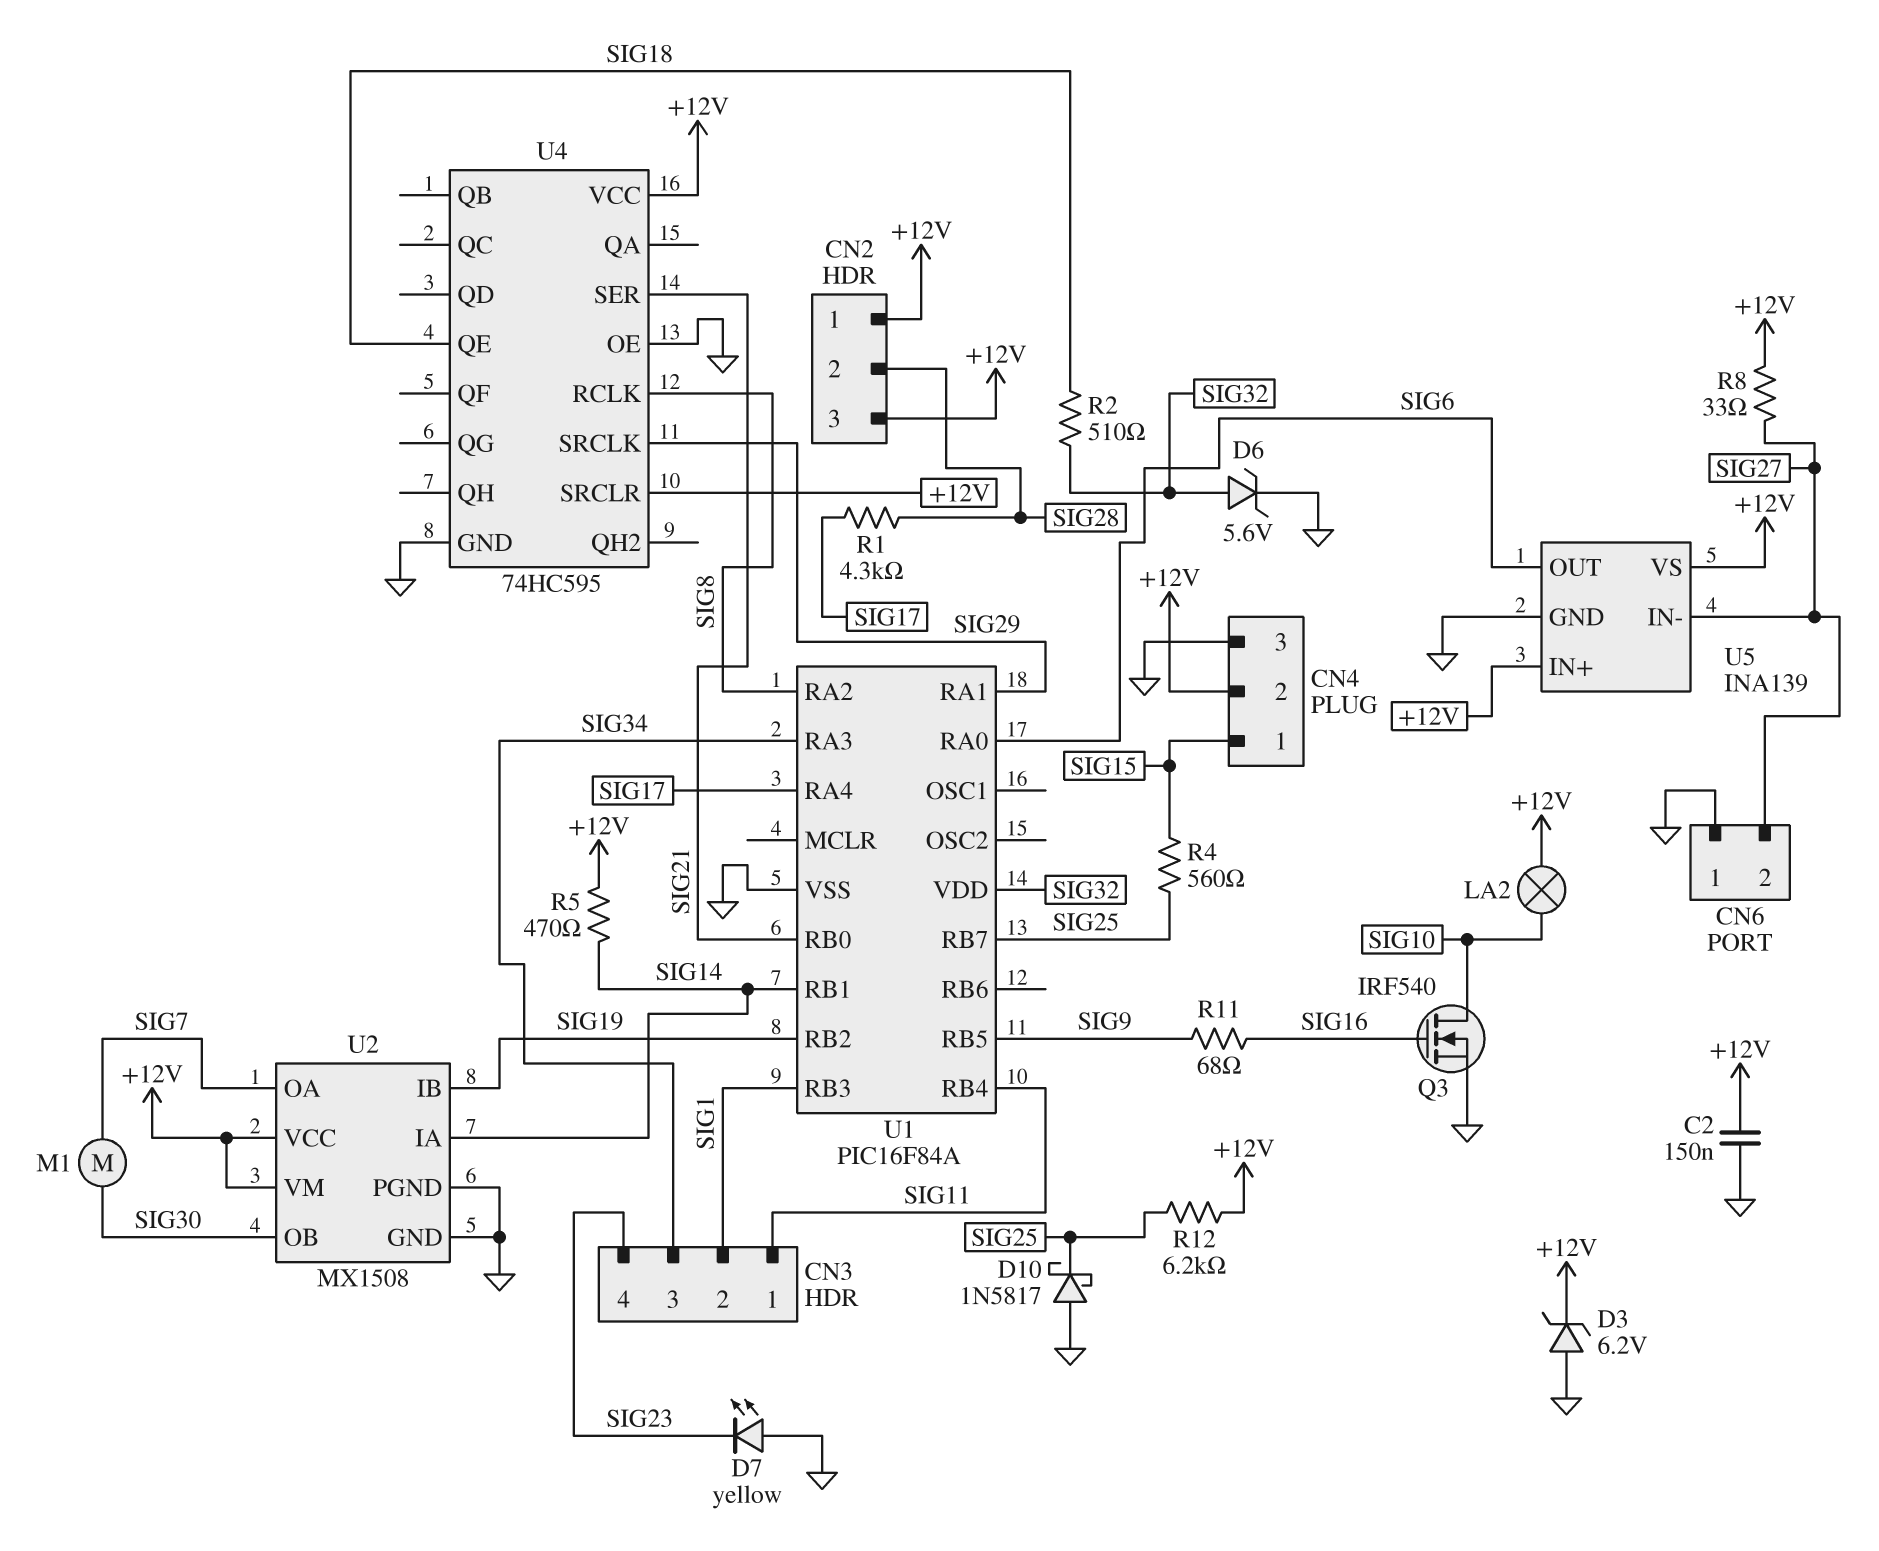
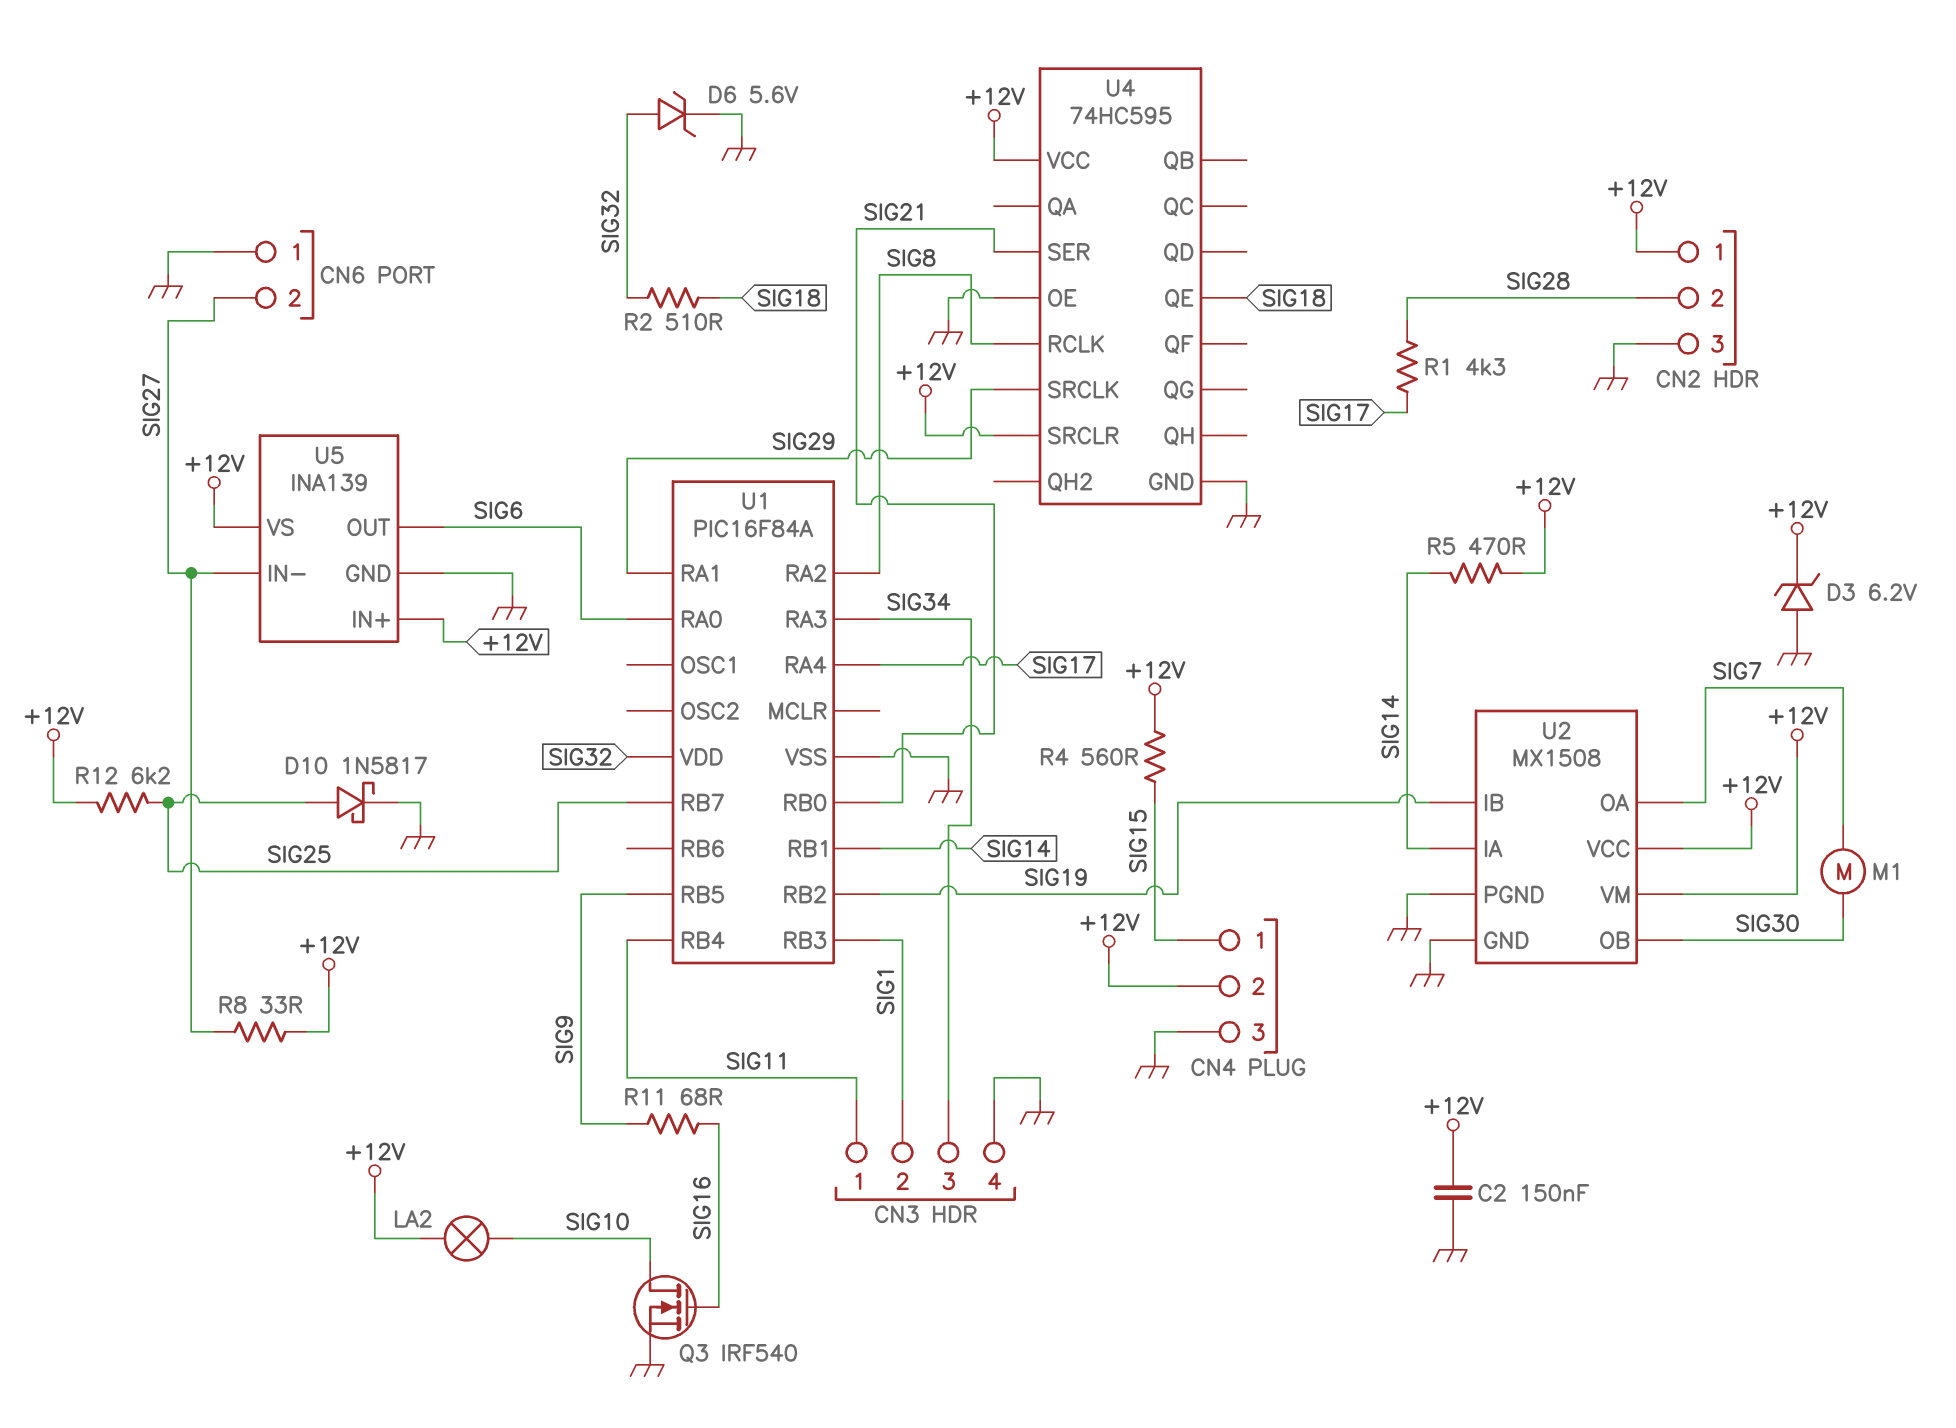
CN2 pin 3: +12V -> GND
CN3 pin 4: SIG23 -> GND
D7: LED yellow (A GND, K SIG23) -> none
D10: schottky 1N5817 (A GND, K SIG25) -> schottky 1N5817 (A SIG25, K GND)
R4: 560 (SIG15, SIG25) -> 560 (+12V, SIG15)

